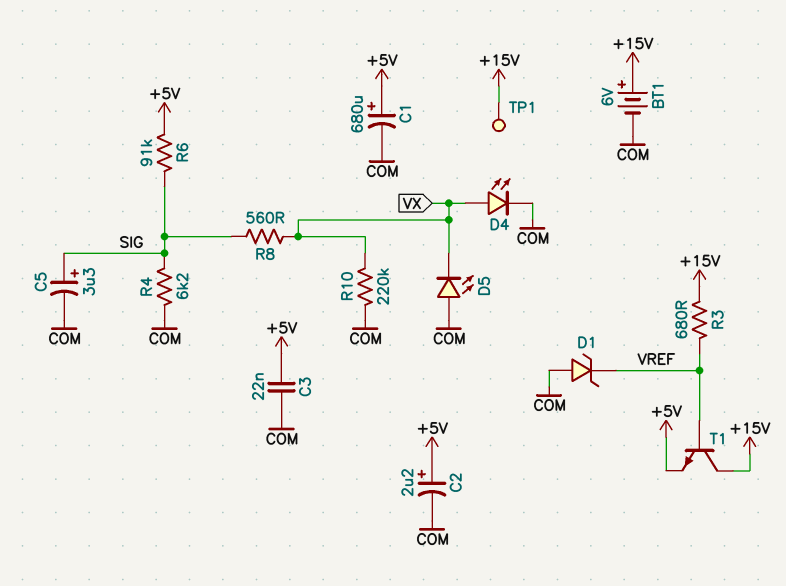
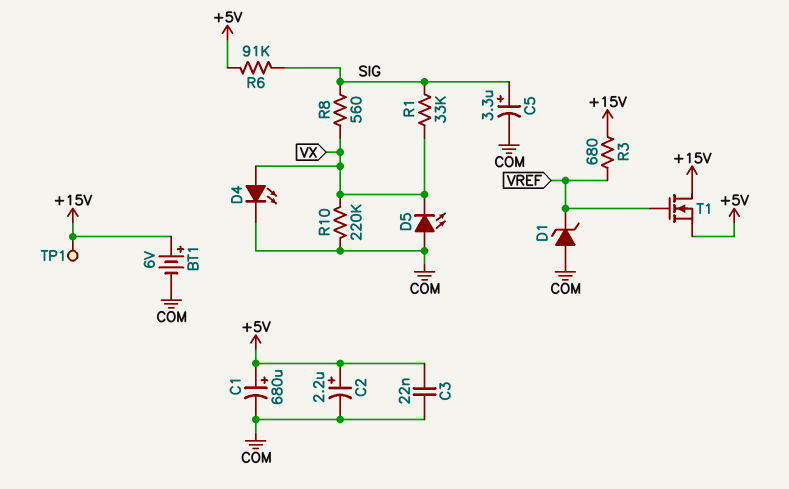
R1: none -> 33k (SIG, VX)
R4: 6.2k (COM, SIG) -> none
T1: NPN (B VREF, C +15V, E +5V) -> NMOS (G VREF, D +15V, S +5V)

